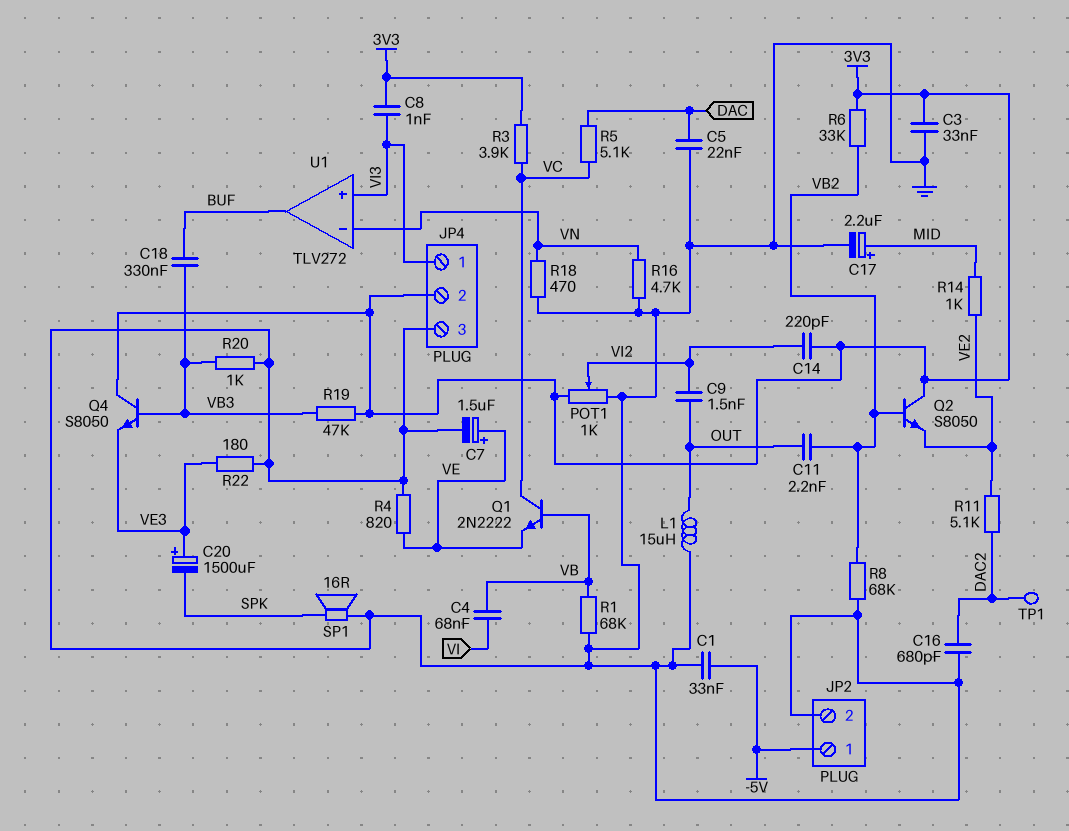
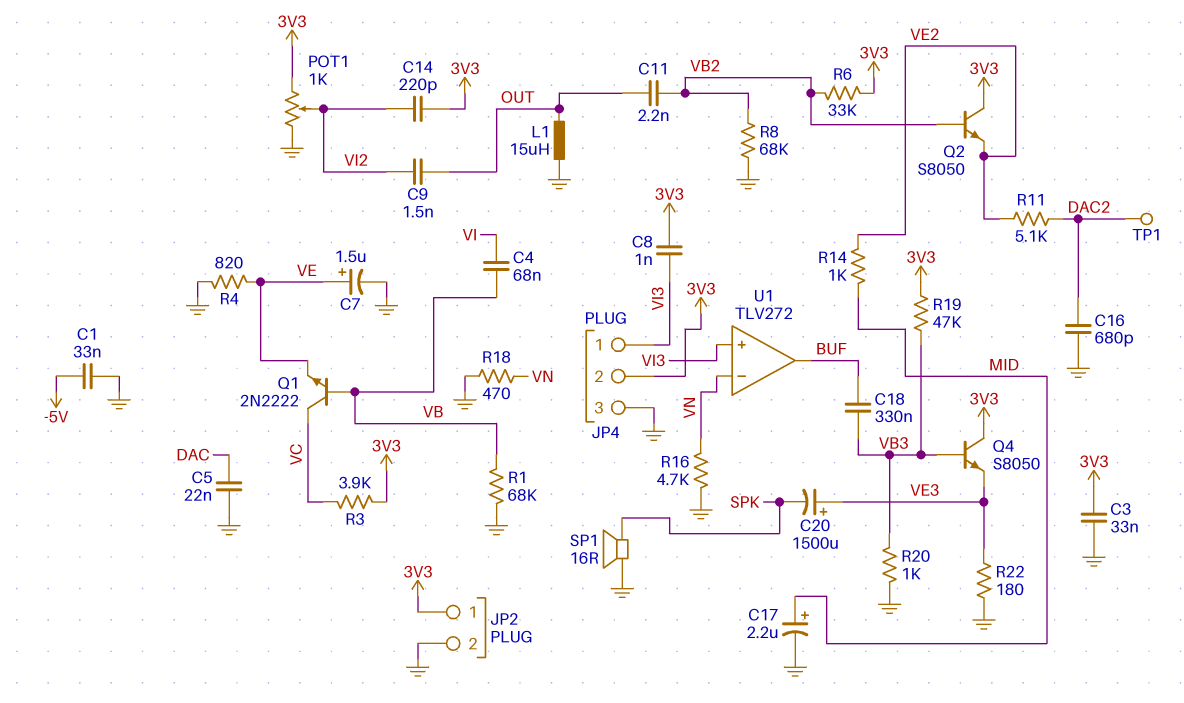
JP2 pin 1: -5V -> 3V3
R5: 5.1k (DAC, VC) -> none

